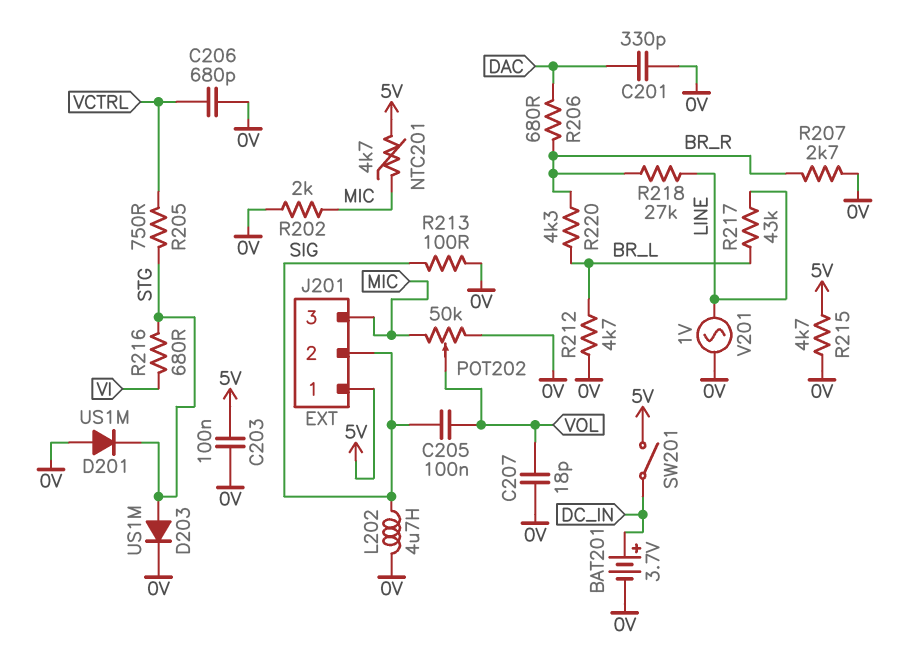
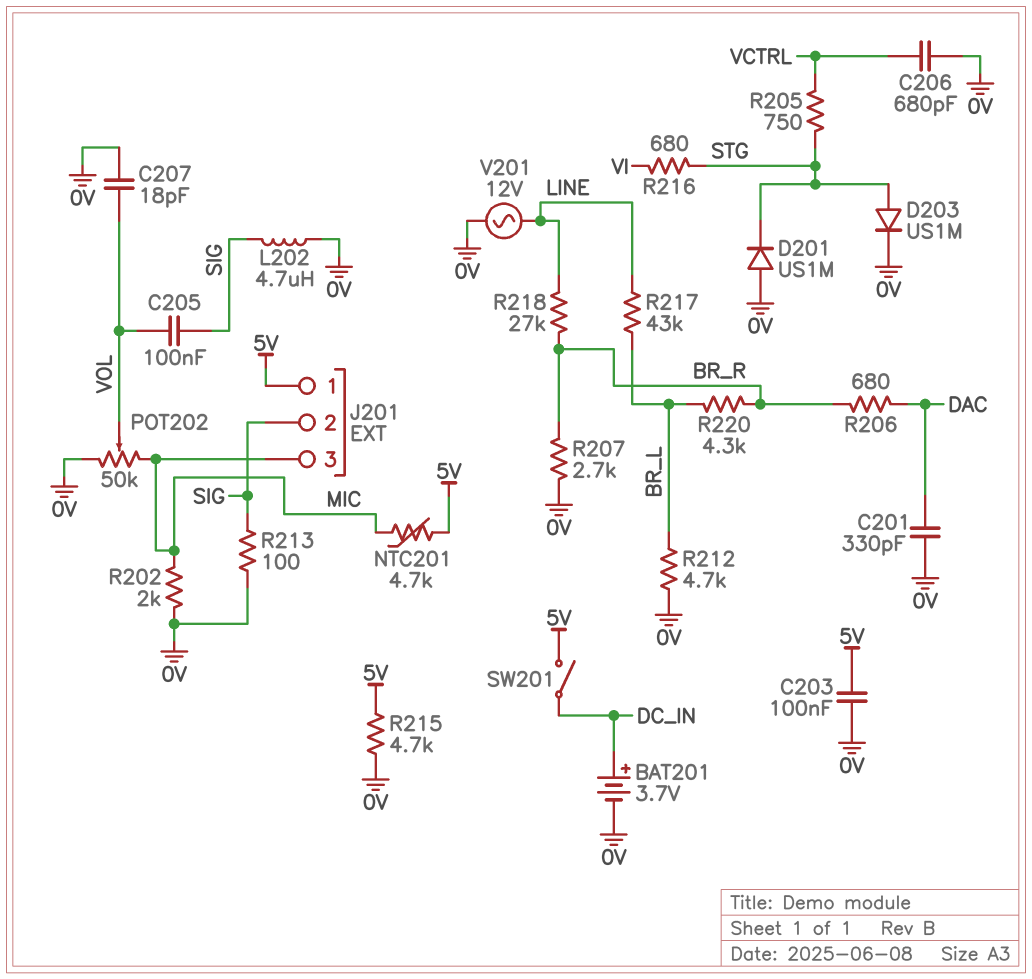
V201: AC 1V (0V, LINE) -> AC 12V (0V, LINE)

